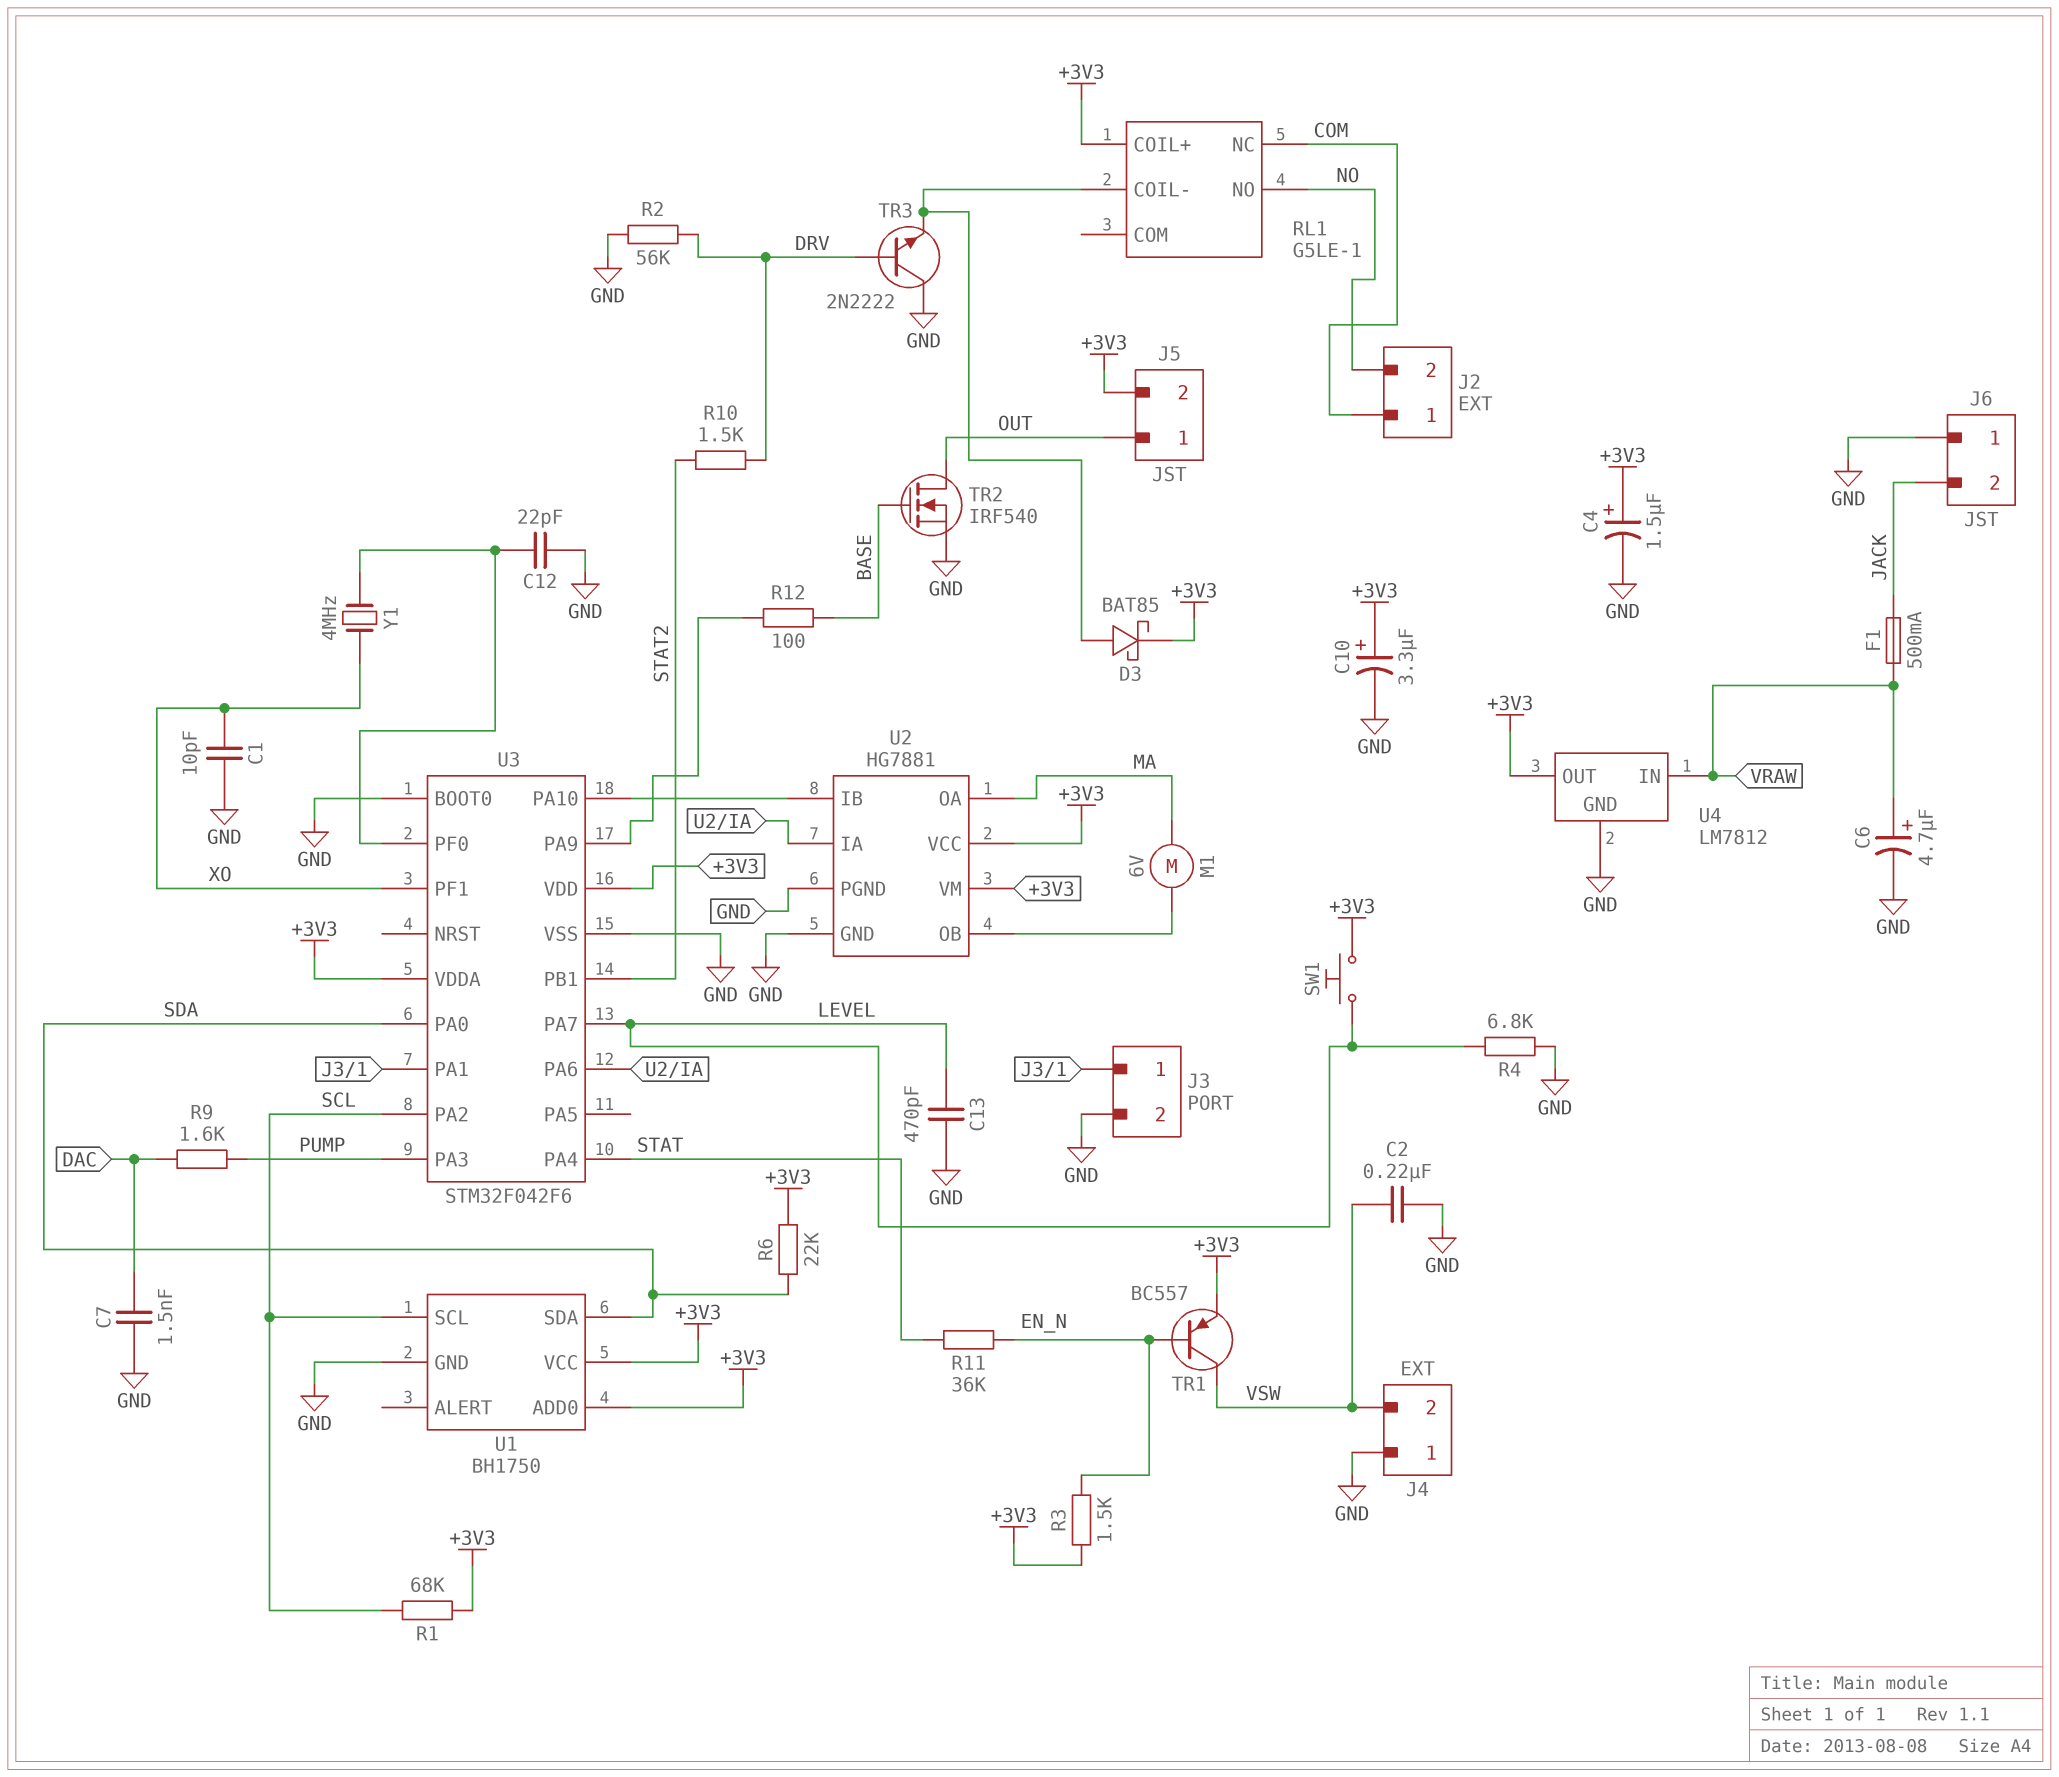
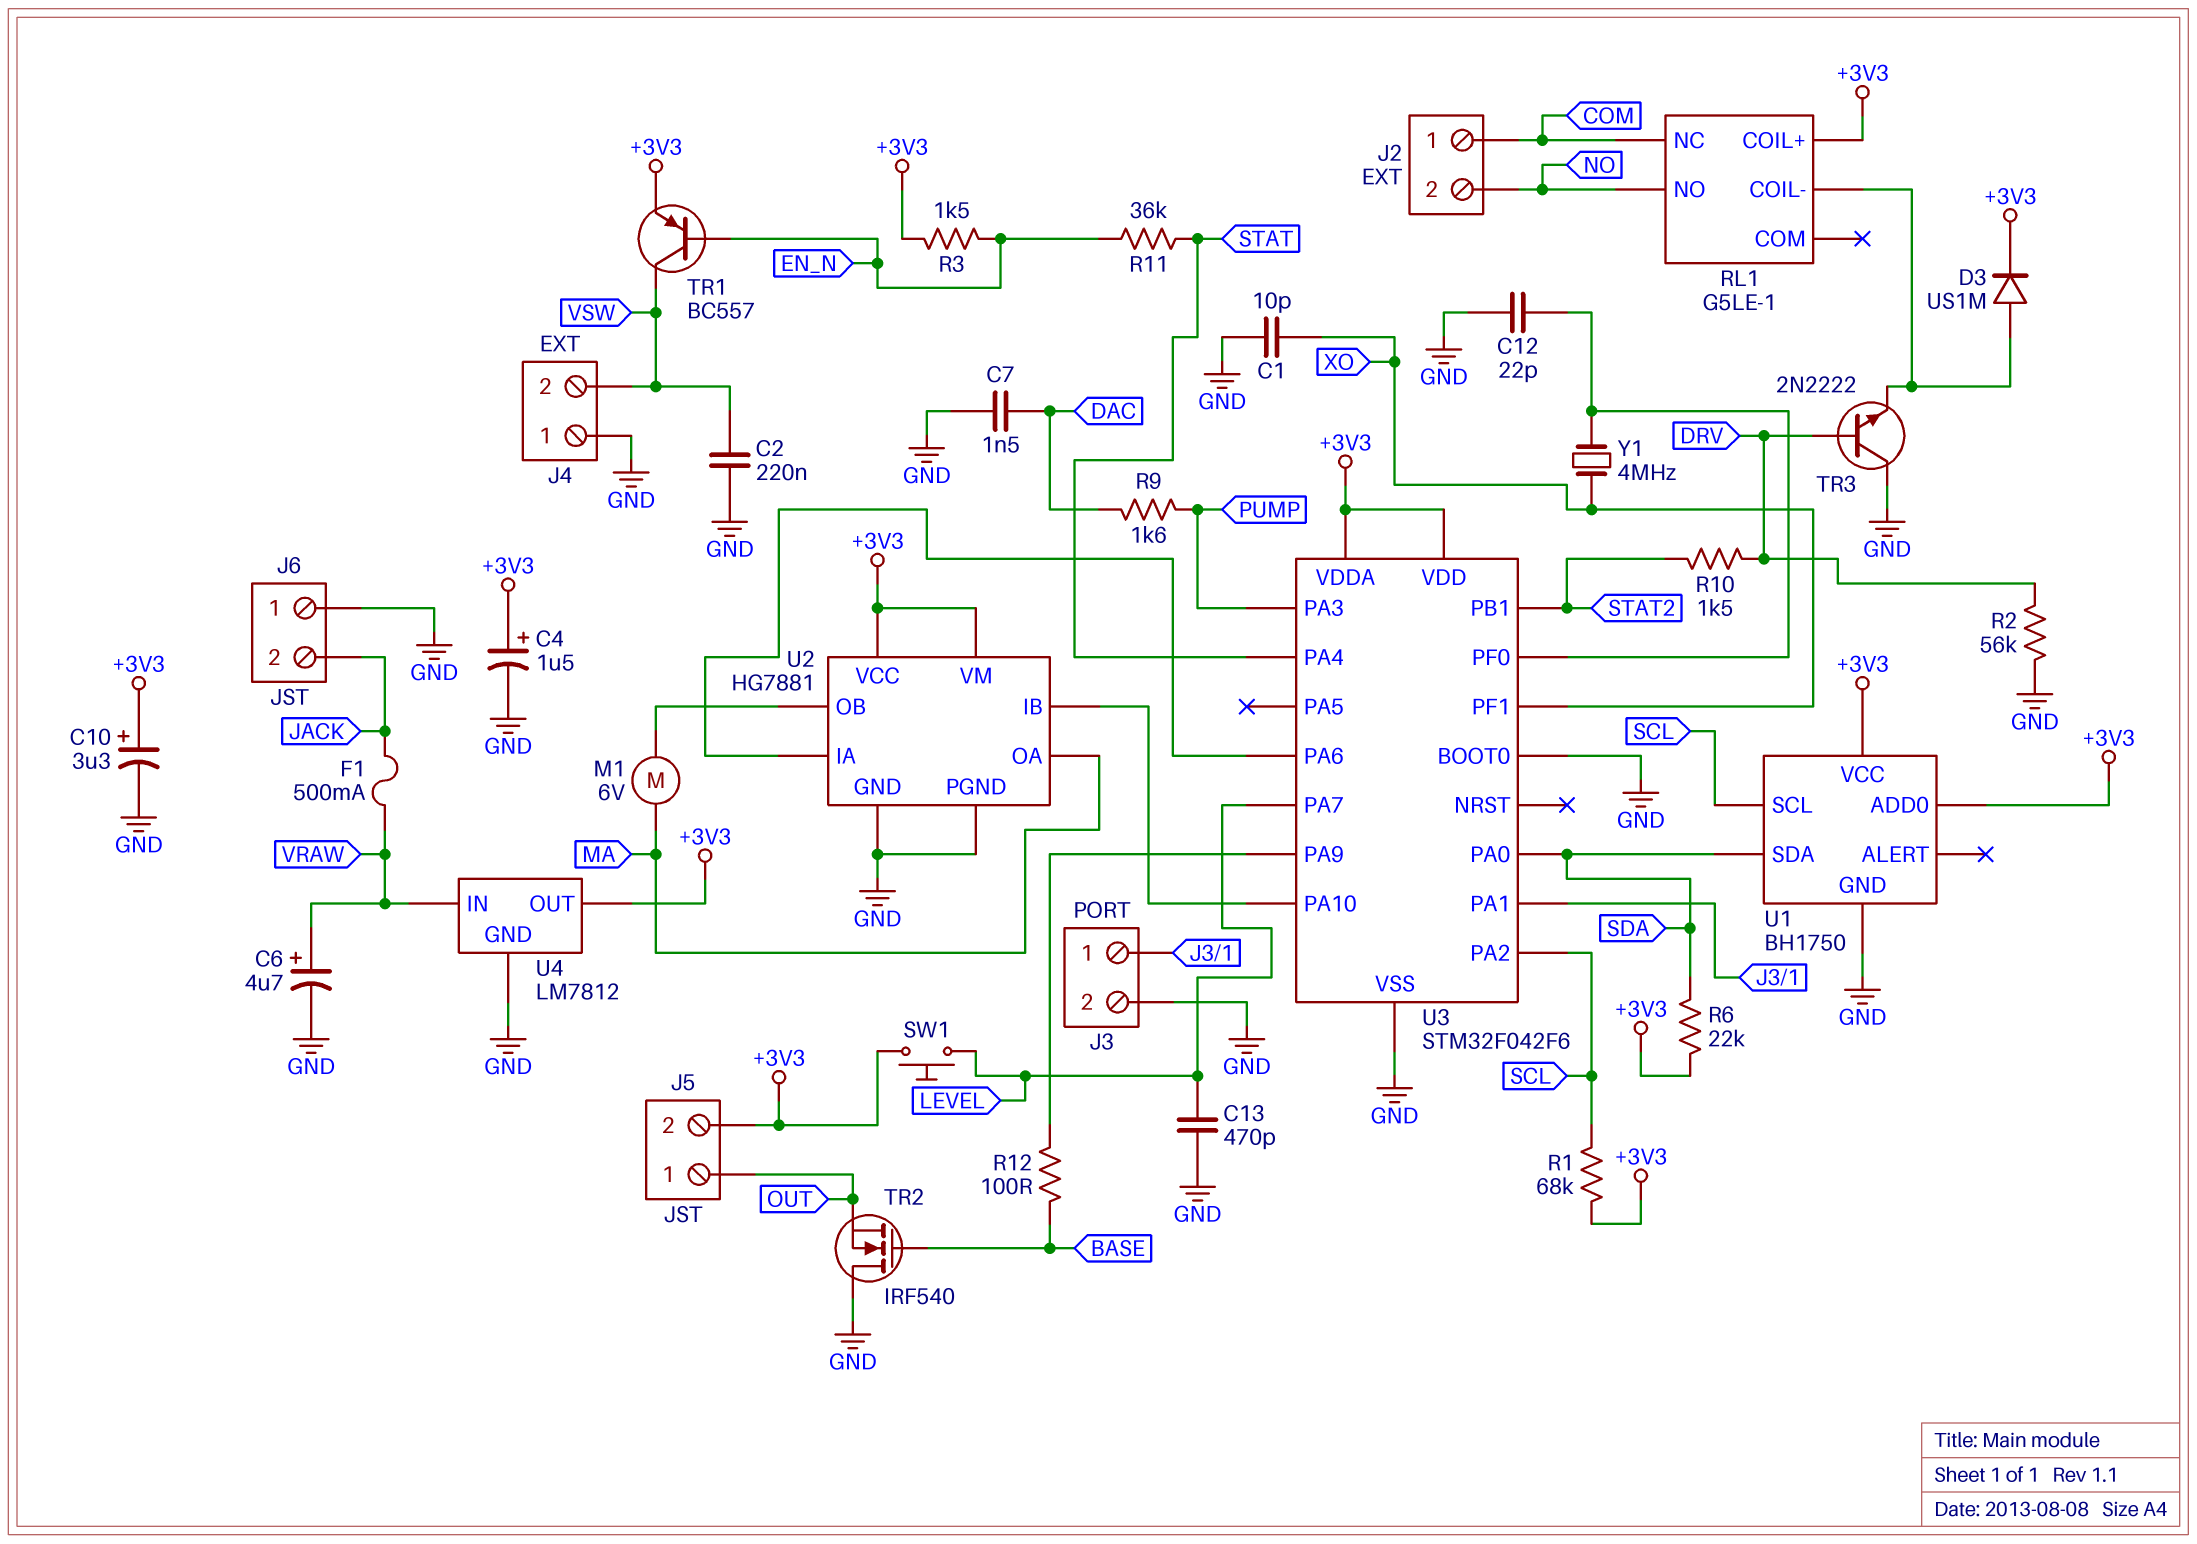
D3: schottky BAT85 (A RL1/COIL-, K +3V3) -> diode US1M (A RL1/COIL-, K +3V3)
R4: 6.8k (GND, LEVEL) -> none
TR2: NMOS IRF540 (G BASE, D OUT, S GND) -> NMOS IRF540 (G BASE, D GND, S OUT)

